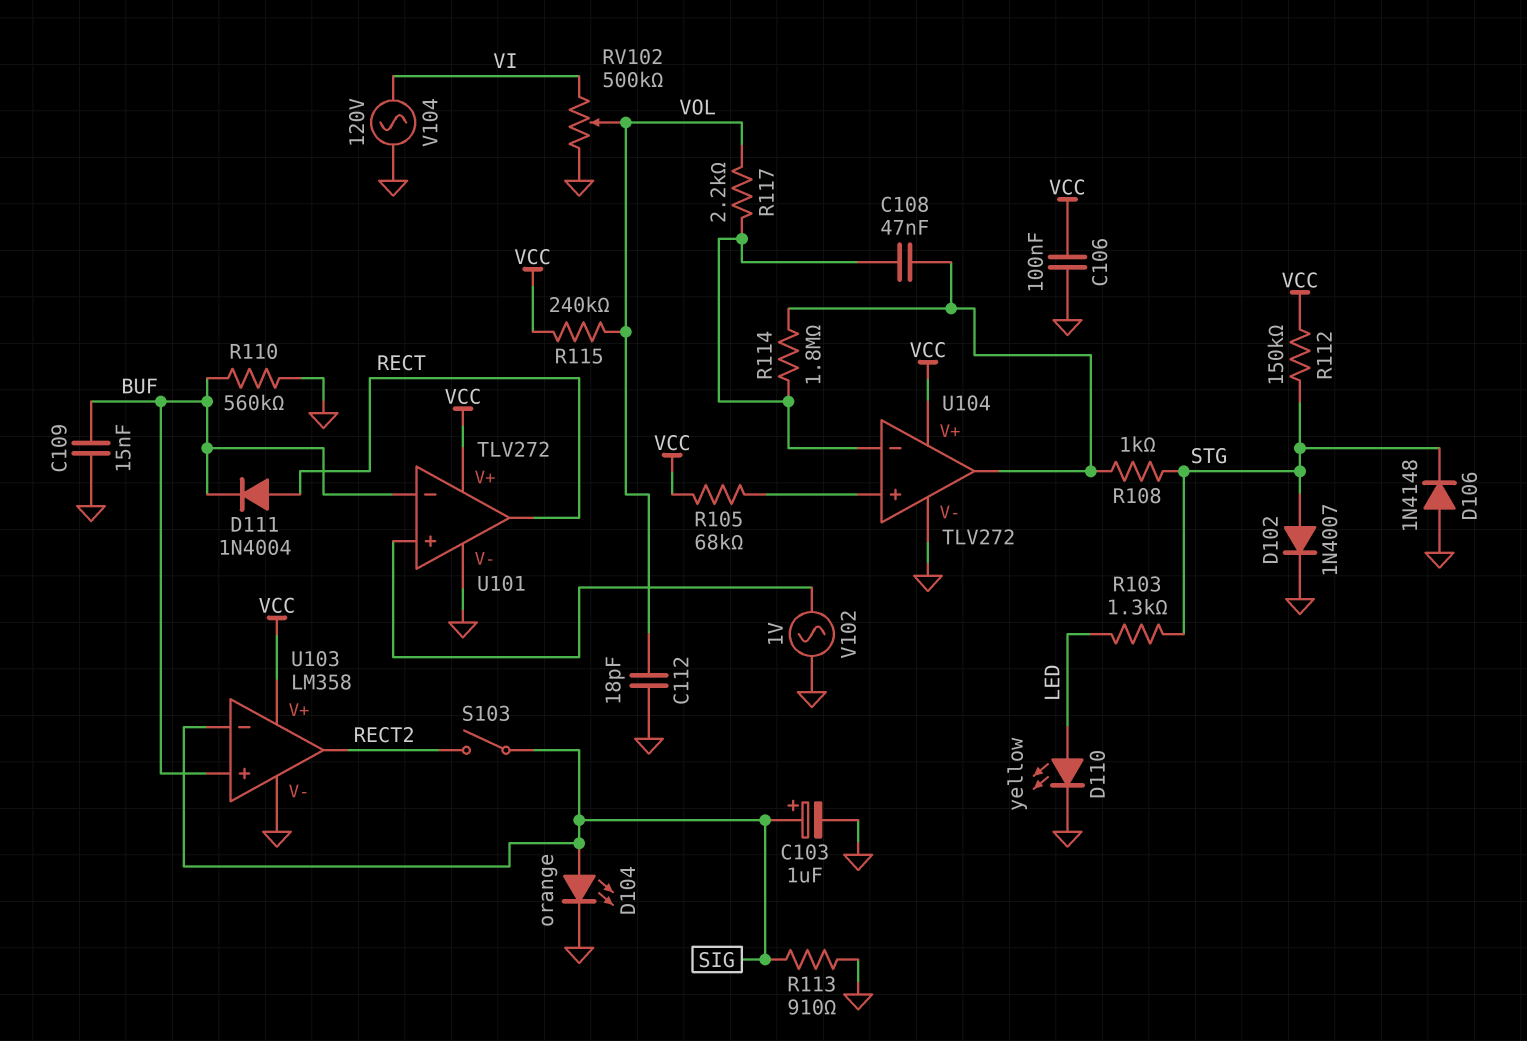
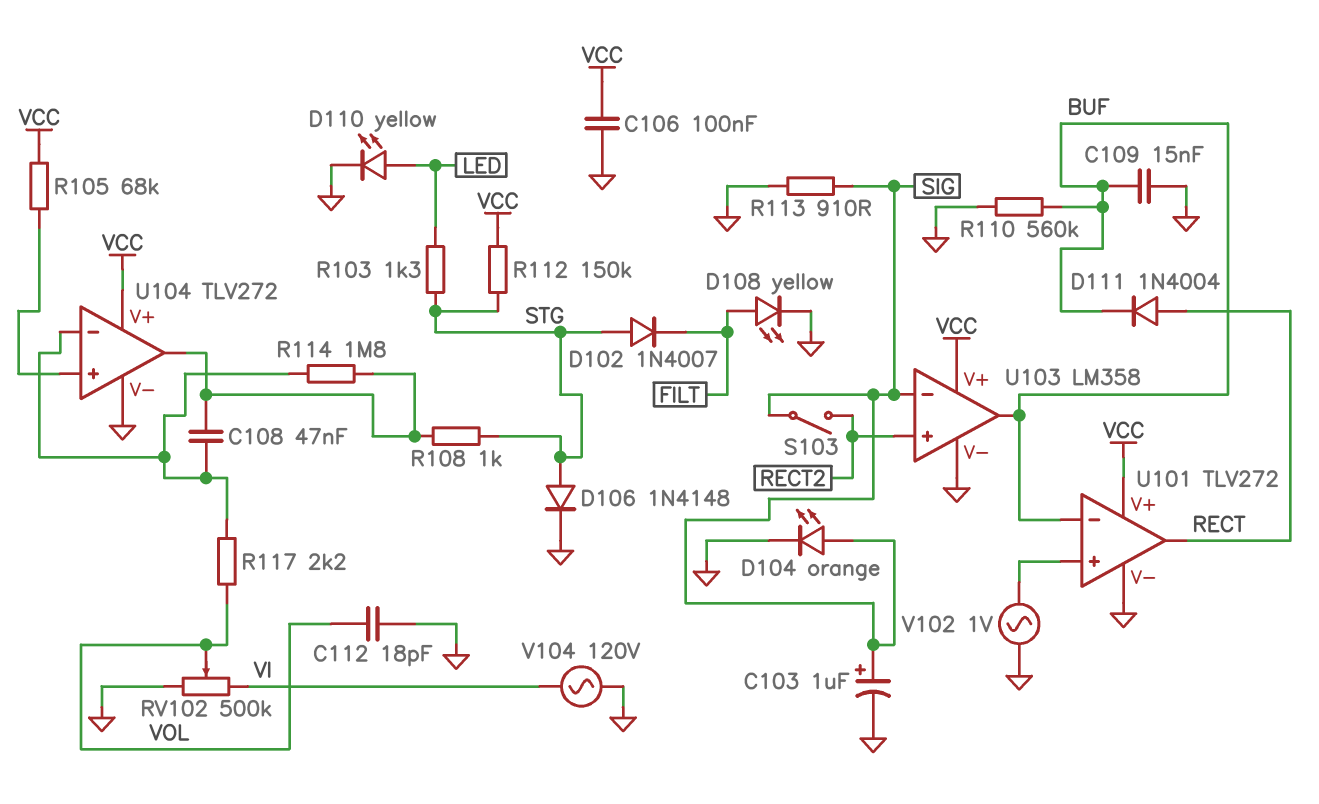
D102: diode 1N4007 (A STG, K GND) -> diode 1N4007 (A STG, K FILT)
D106: diode 1N4148 (A GND, K STG) -> diode 1N4148 (A STG, K GND)
D108: none -> LED yellow (A FILT, K GND)
R115: 240k (VCC, VOL) -> none
U103 pin in+: BUF -> RECT2
U103 pin out: RECT2 -> BUF

